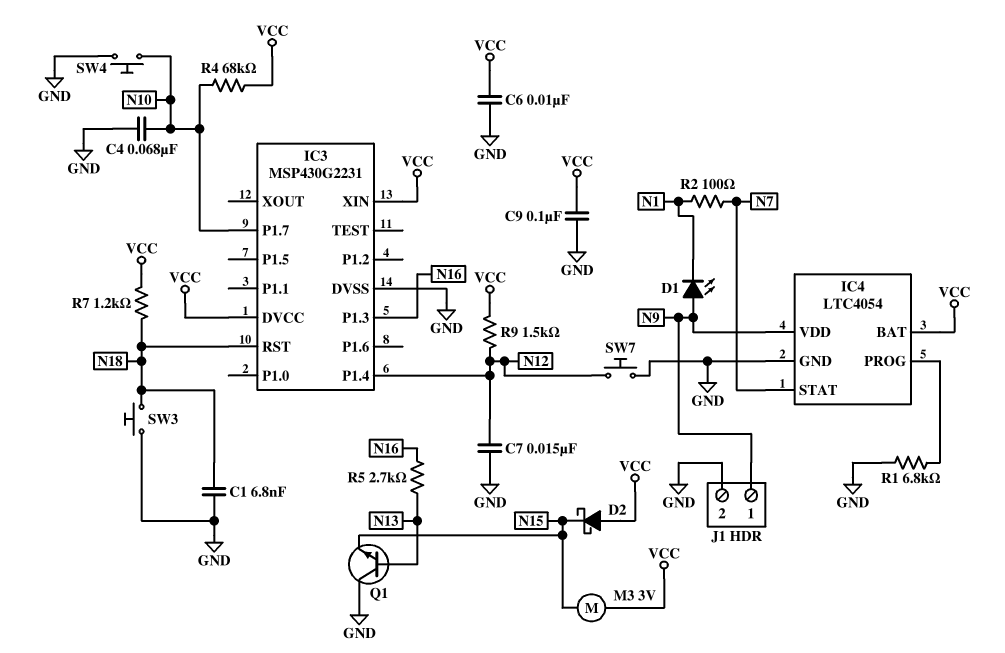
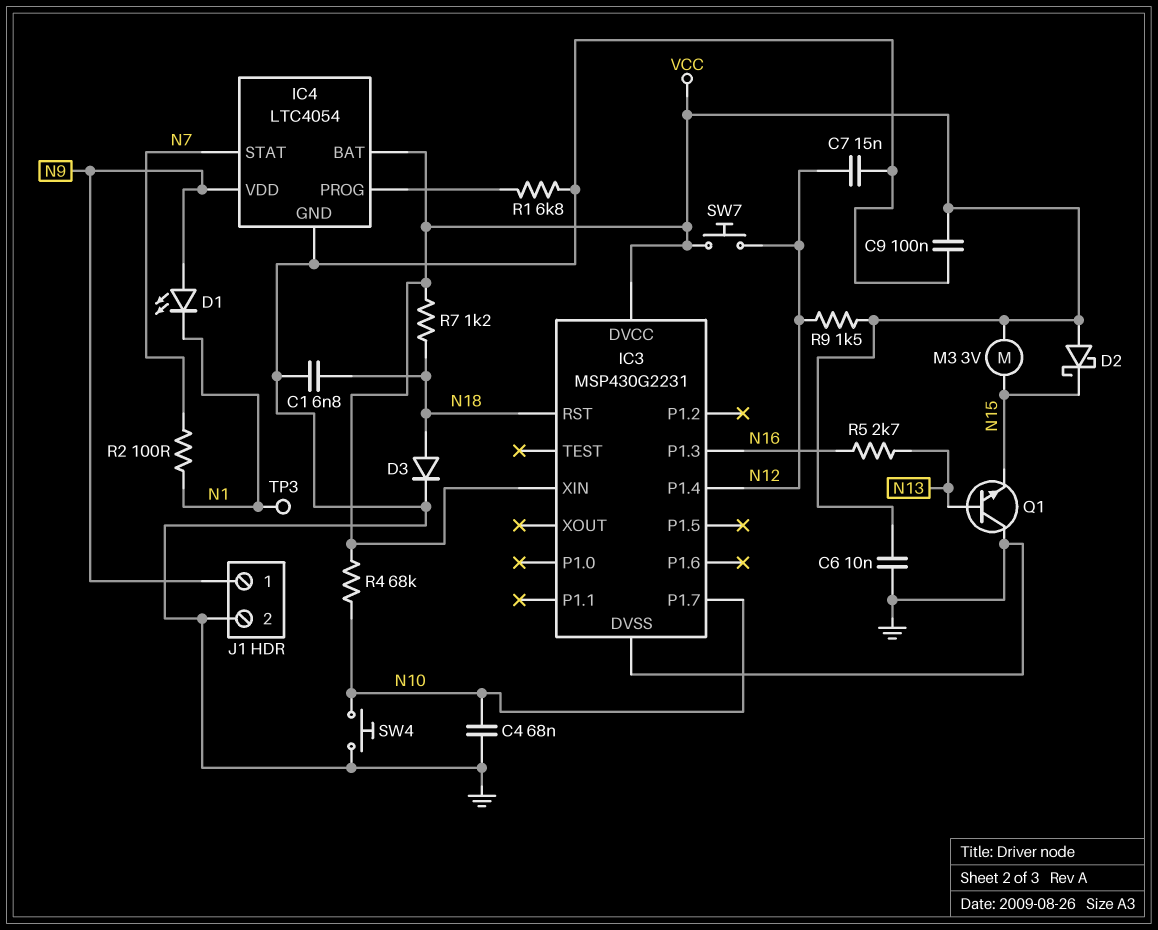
D3: none -> diode (A N18, K GND)
SW3: button (GND, N18) -> none
SW7: button (GND, N12) -> button (N12, VCC)
TP3: none -> test point (N1)

